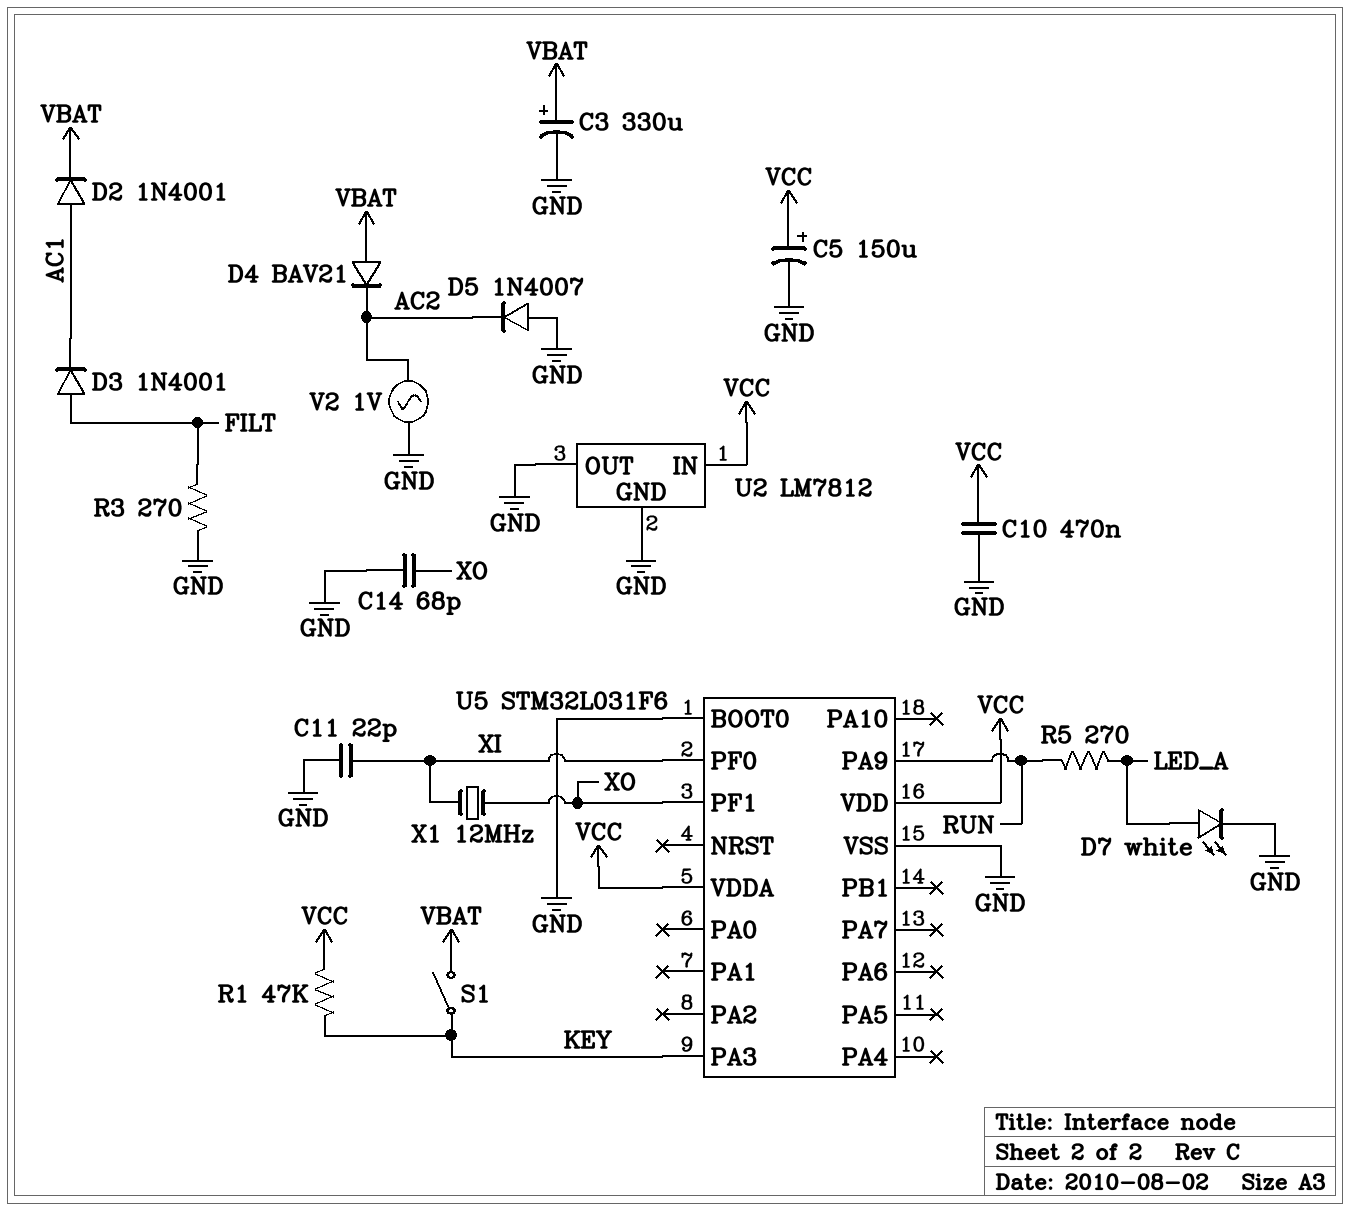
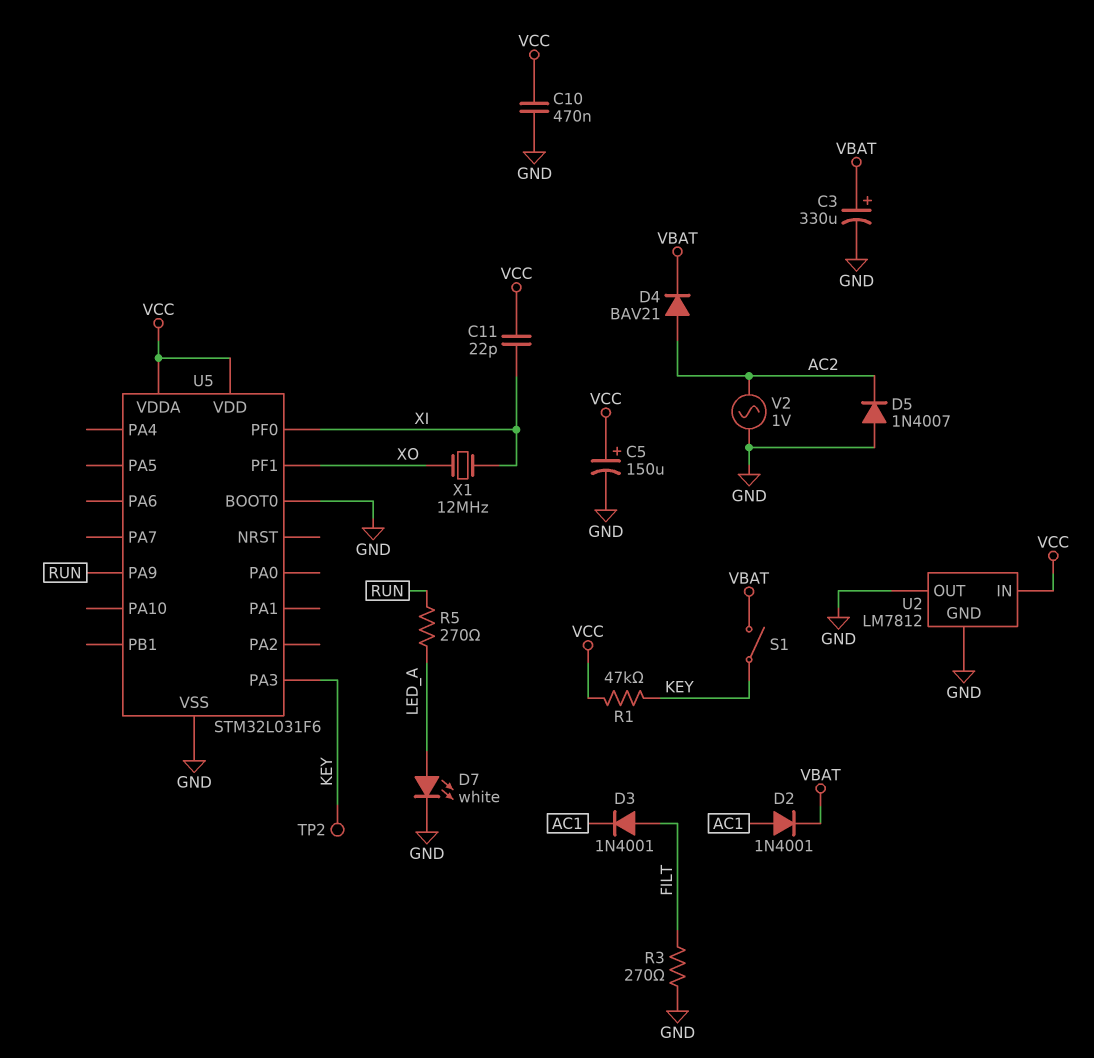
C11: 22pF (GND, XI) -> 22pF (VCC, XI)
C14: 68pF (GND, XO) -> none
D4: diode BAV21 (A VBAT, K AC2) -> diode BAV21 (A AC2, K VBAT)
TP2: none -> test point (KEY)

